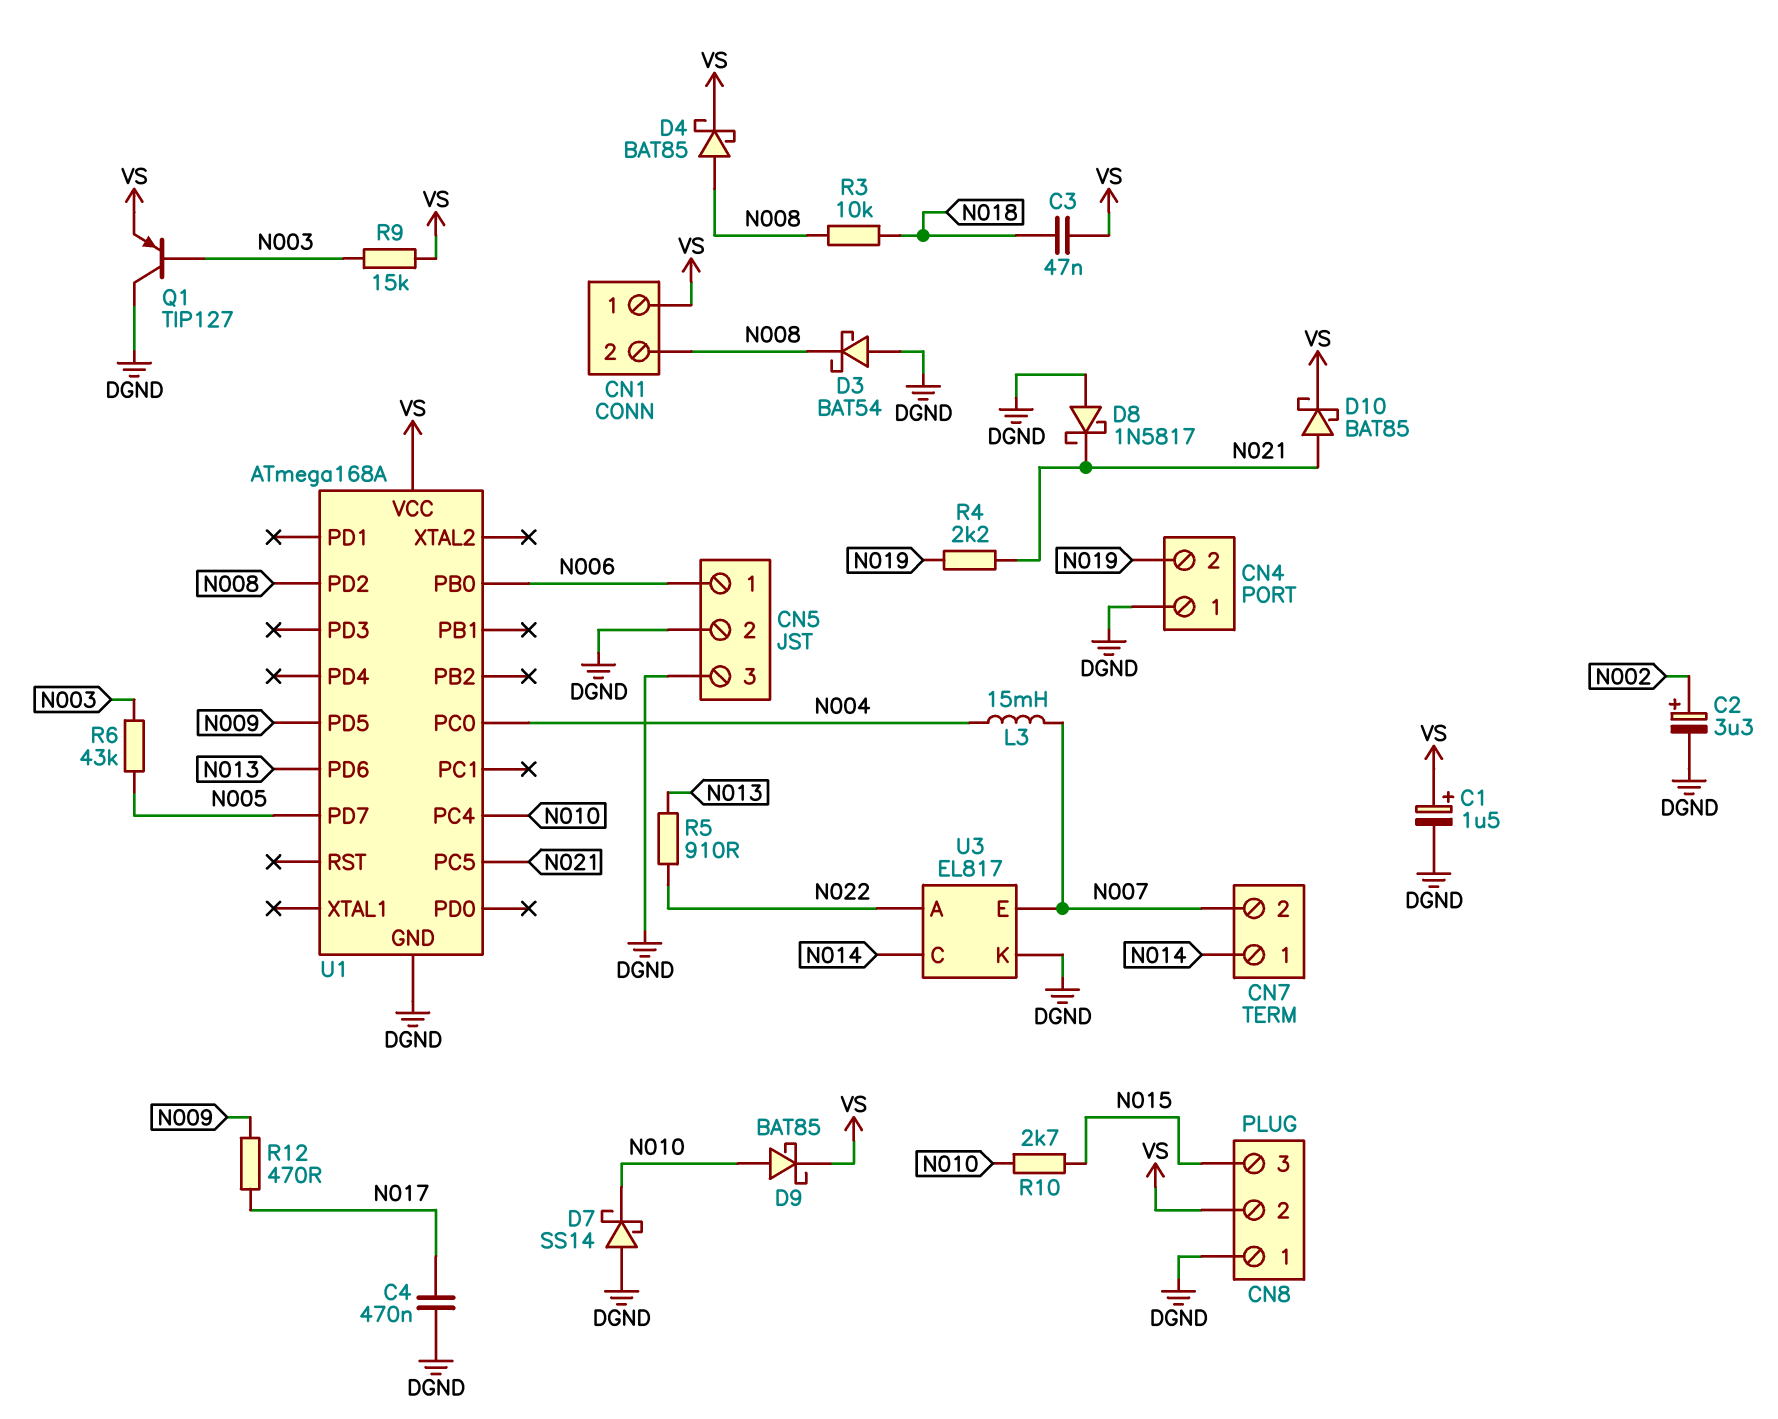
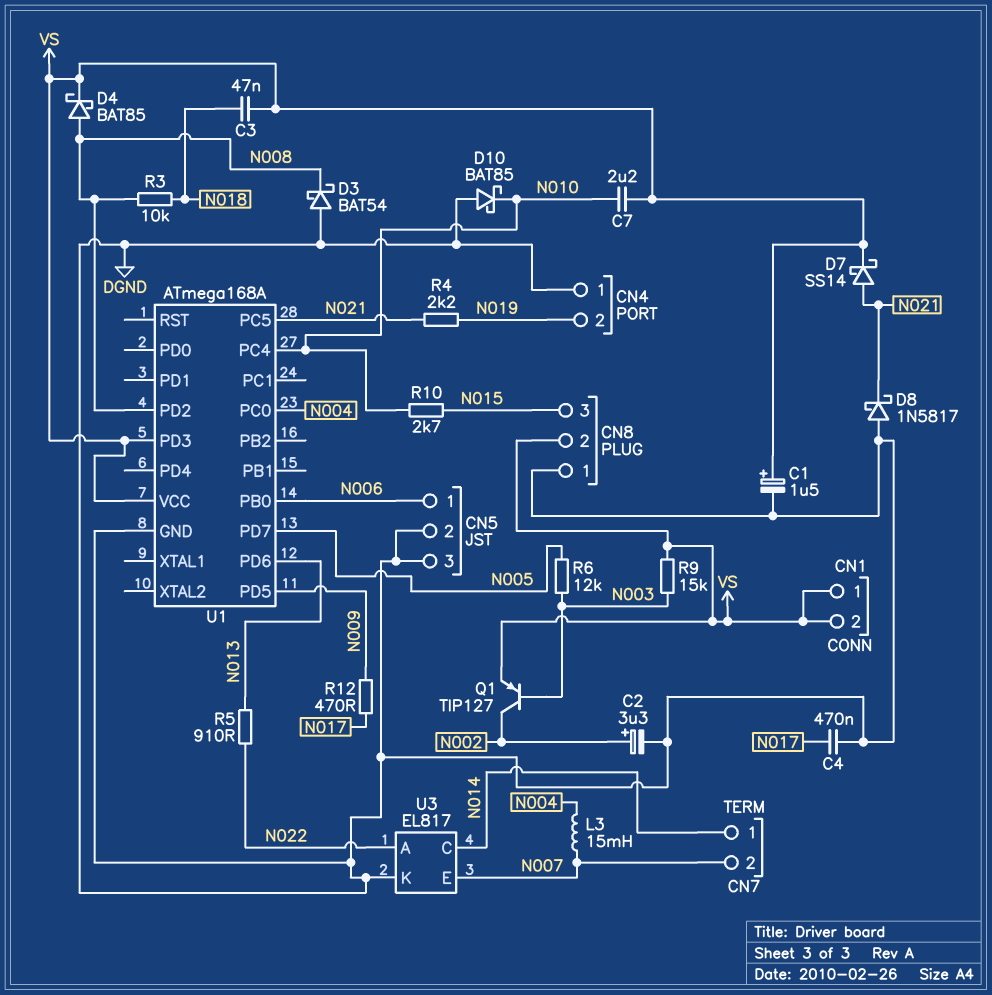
C7: none -> 2.2uF (N010, VS)
CN1 pin 2: N008 -> VS
D7: schottky SS14 (A DGND, K N010) -> schottky SS14 (A N021, K VS)
D9: schottky BAT85 (A N010, K VS) -> none
D10: schottky BAT85 (A N021, K VS) -> schottky BAT85 (A DGND, K N010)
Q1: PNP TIP127 (B N003, C DGND, E VS) -> PNP TIP127 (B N003, C N002, E VS)
R6: 43k (N003, N005) -> 12k (N003, N005)
U1 pin PD3: none -> VS

